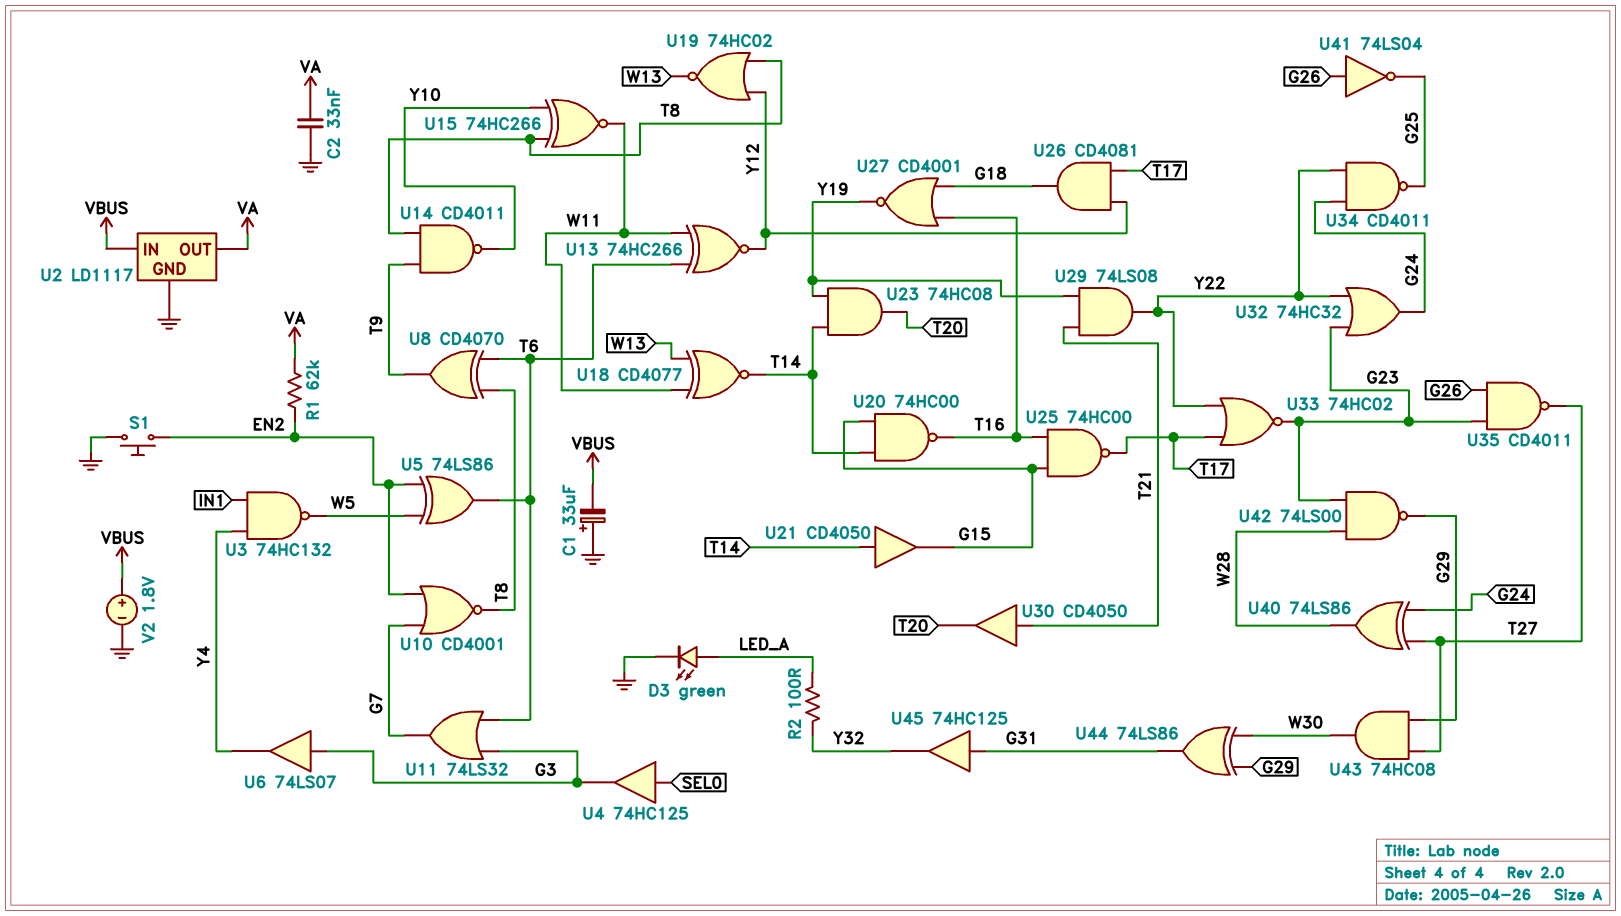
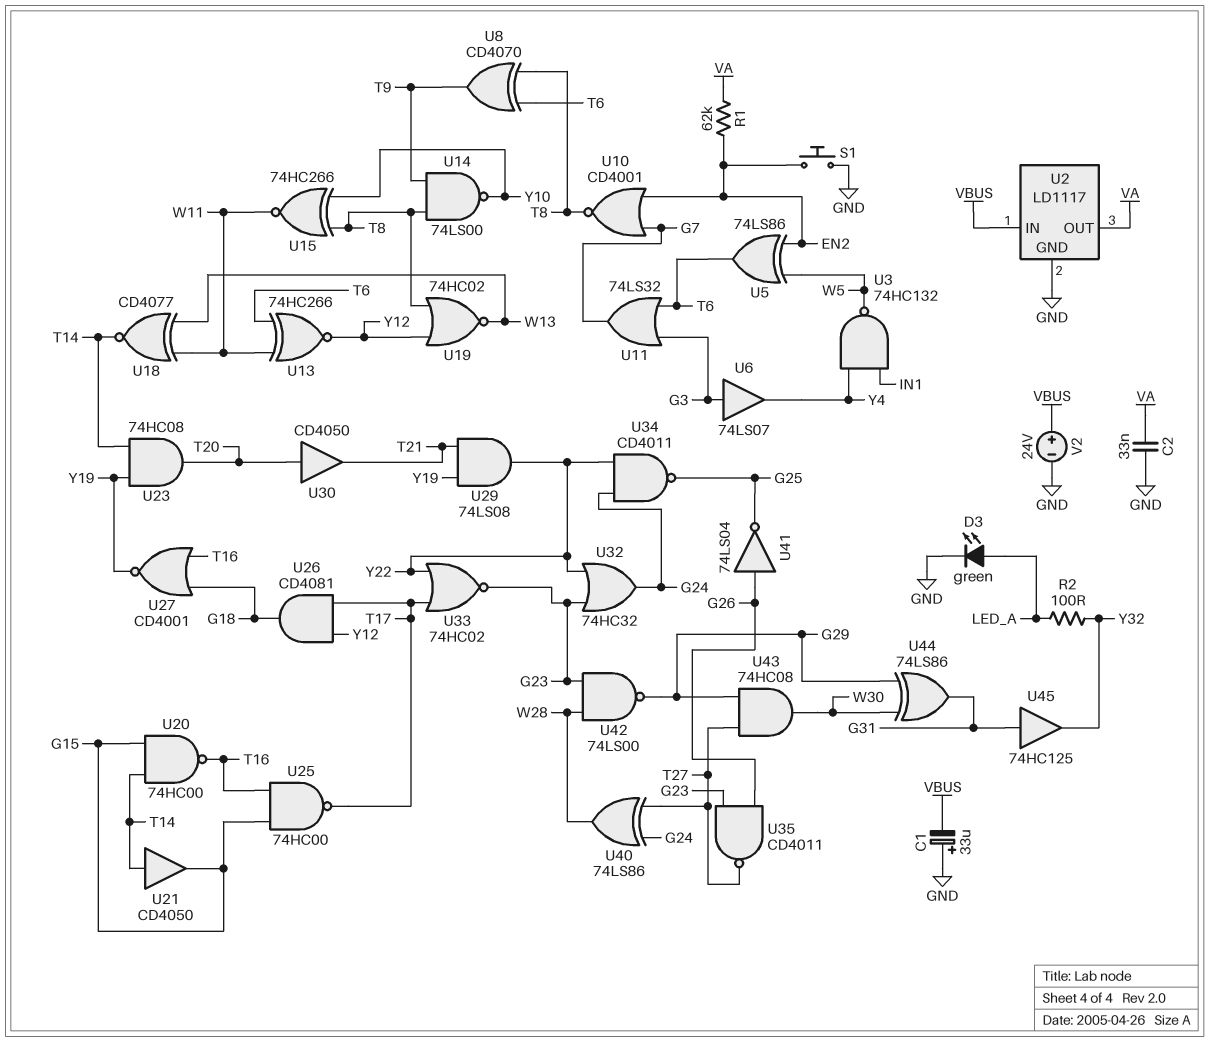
U4: buffer 74HC125 (in SEL0, out G3) -> none
U14: NAND CD4011 (in T8, in T9, out Y10) -> NAND 74LS00 (in T8, in T9, out Y10)
U30: buffer CD4050 (in T21, out T20) -> buffer CD4050 (in T20, out T21)
V2: 1.8V (plus VBUS, minus GND) -> 24V (plus VBUS, minus GND)

